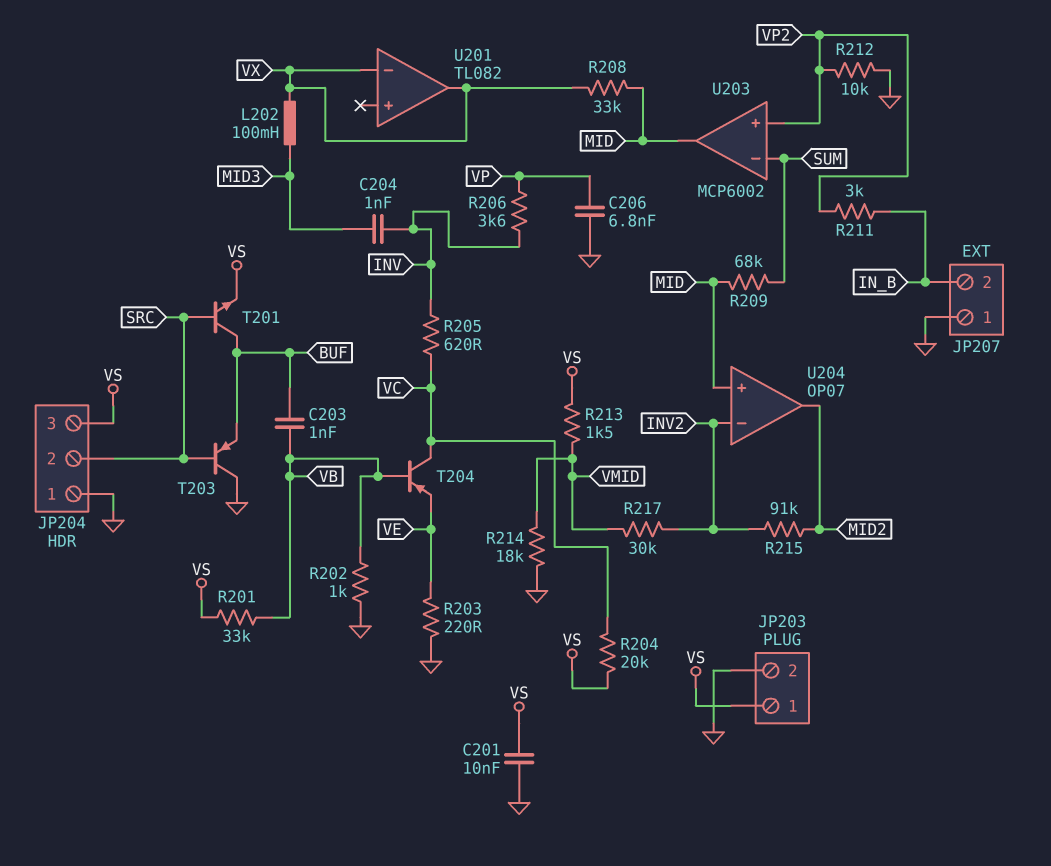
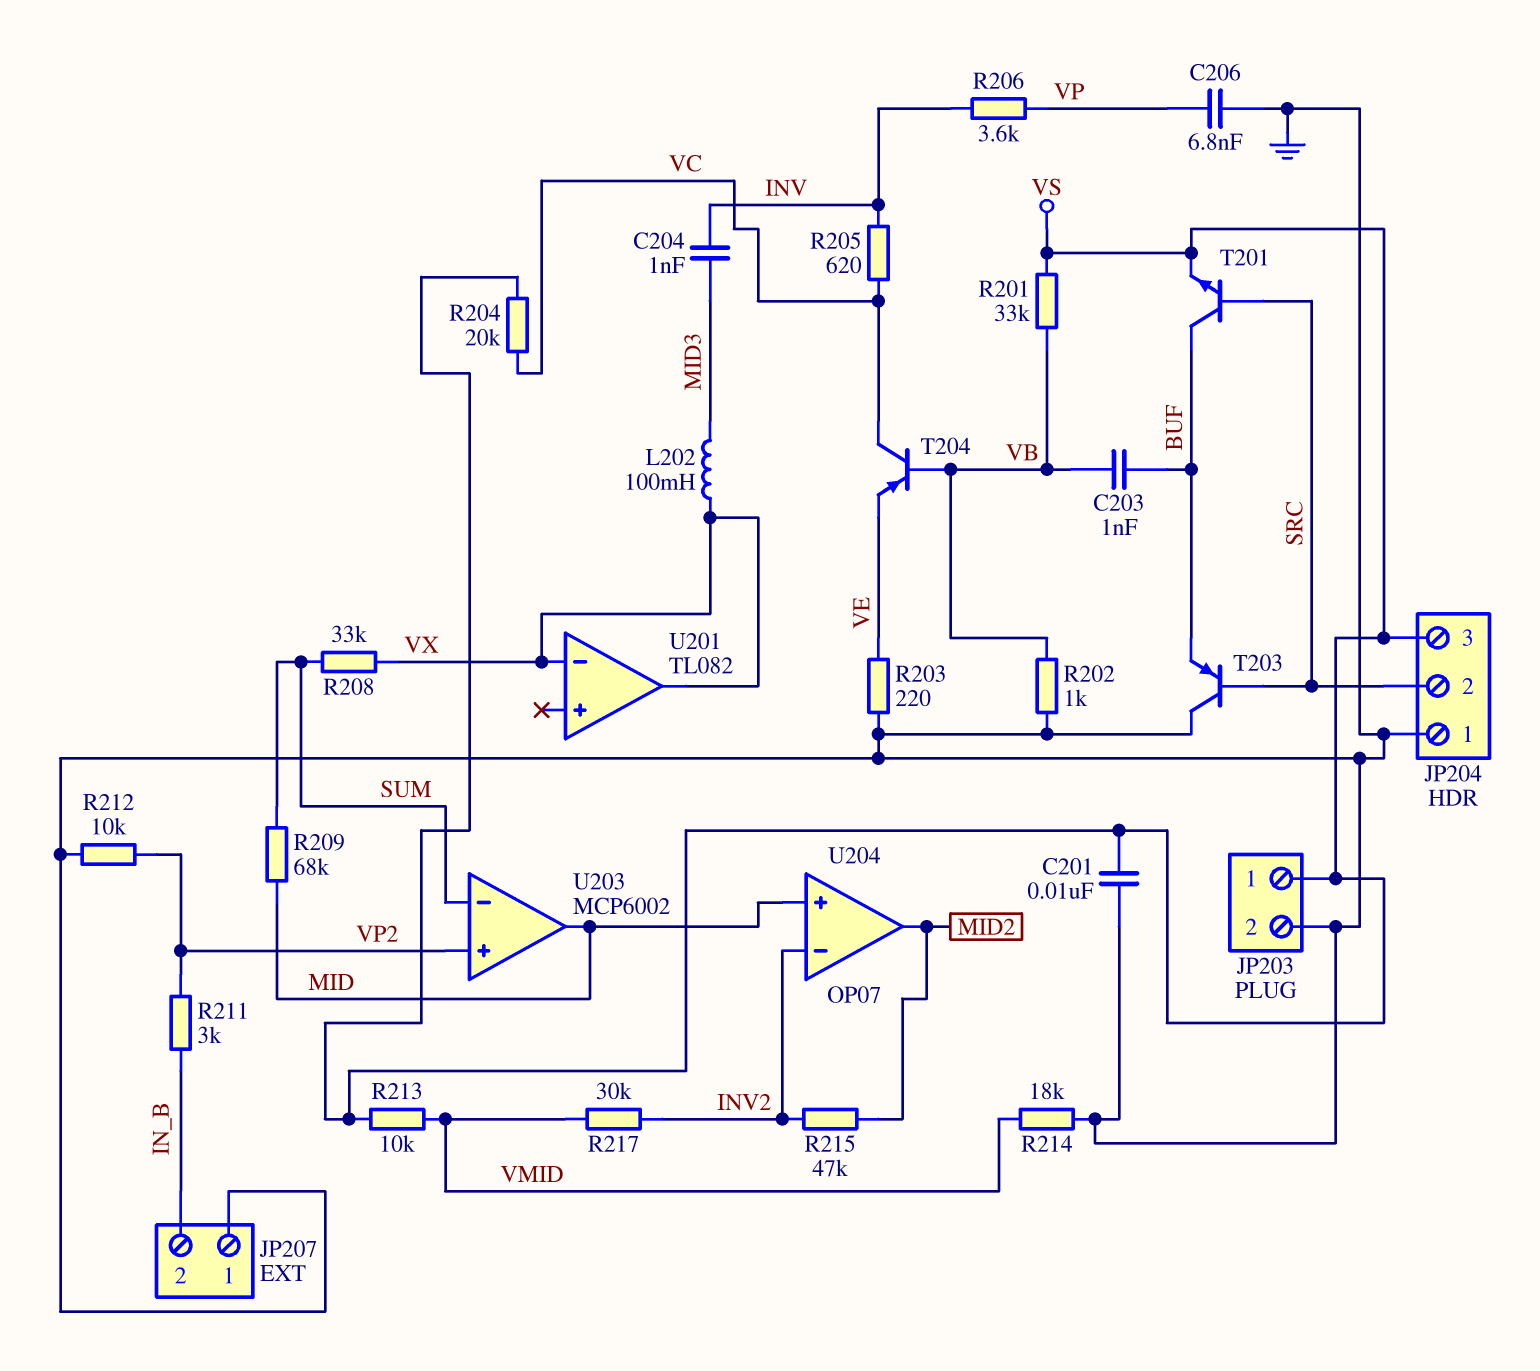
R208: 33k (MID, VX) -> 33k (SUM, VX)
R213: 1.5k (VMID, VS) -> 10k (VMID, VS)
R215: 91k (INV2, MID2) -> 47k (INV2, MID2)

